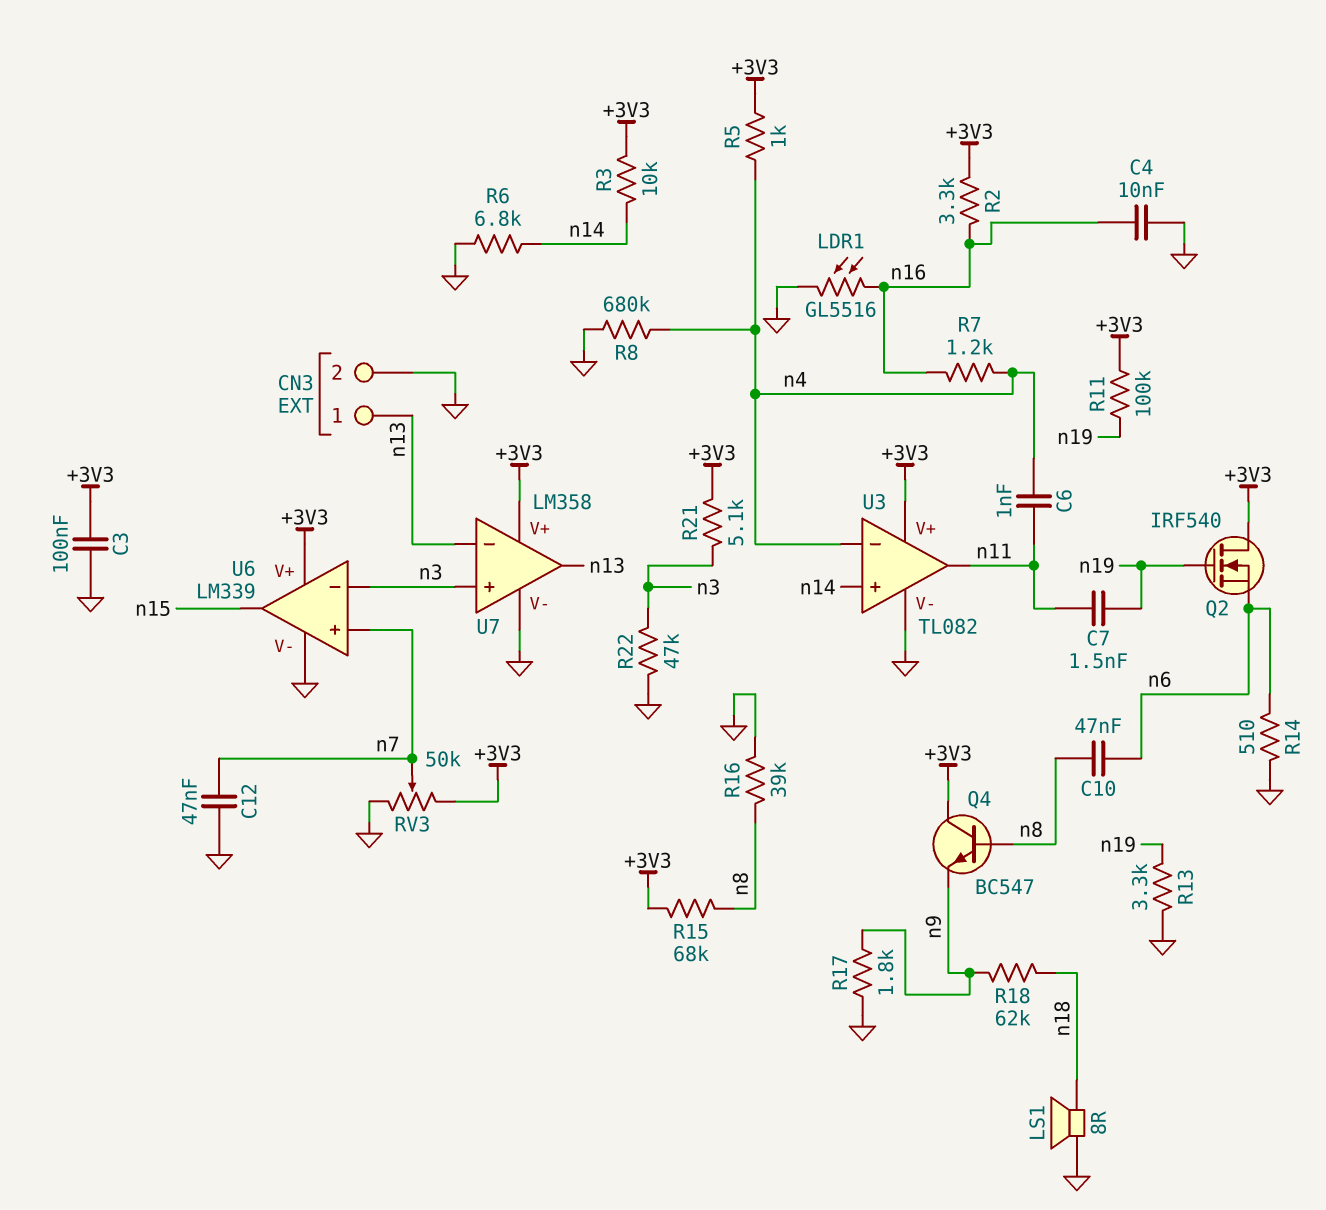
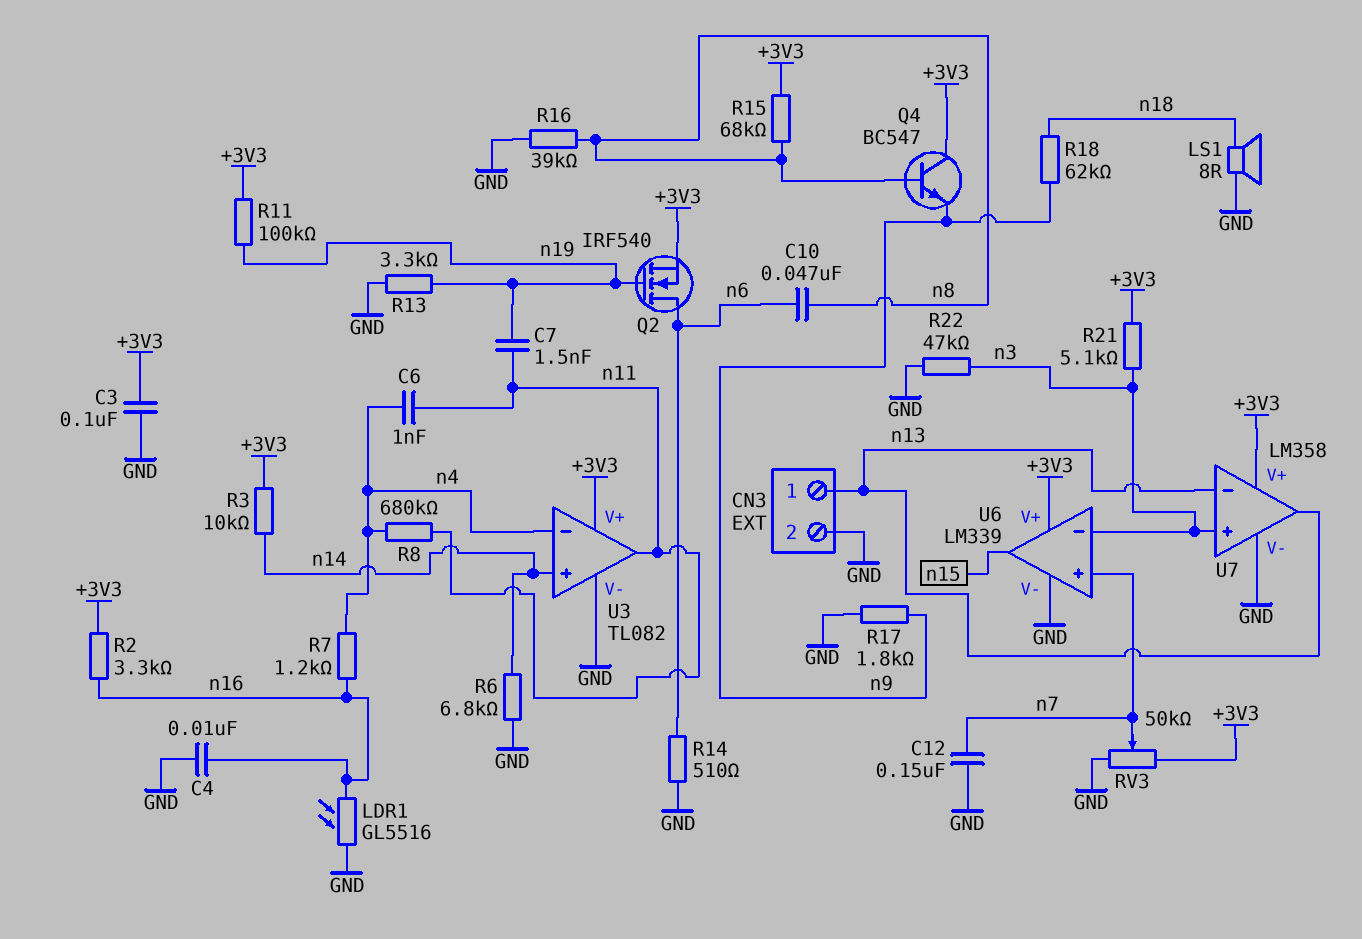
C12: 47nF (GND, n7) -> 150nF (GND, n7)
Q2: NMOS IRF540 (G n19, D +3V3, S n6) -> NMOS IRF540 (G n19, D n6, S +3V3)
R5: 1k (+3V3, n4) -> none
R8: 680k (GND, n4) -> 680k (n4, n11)

